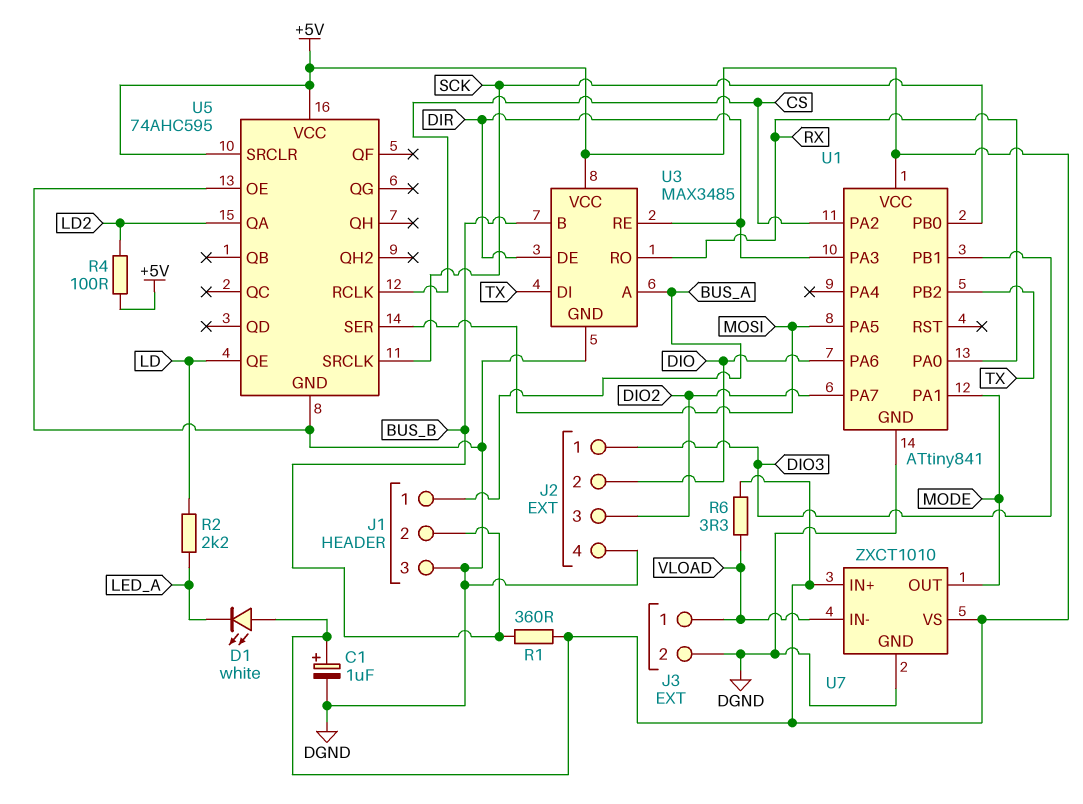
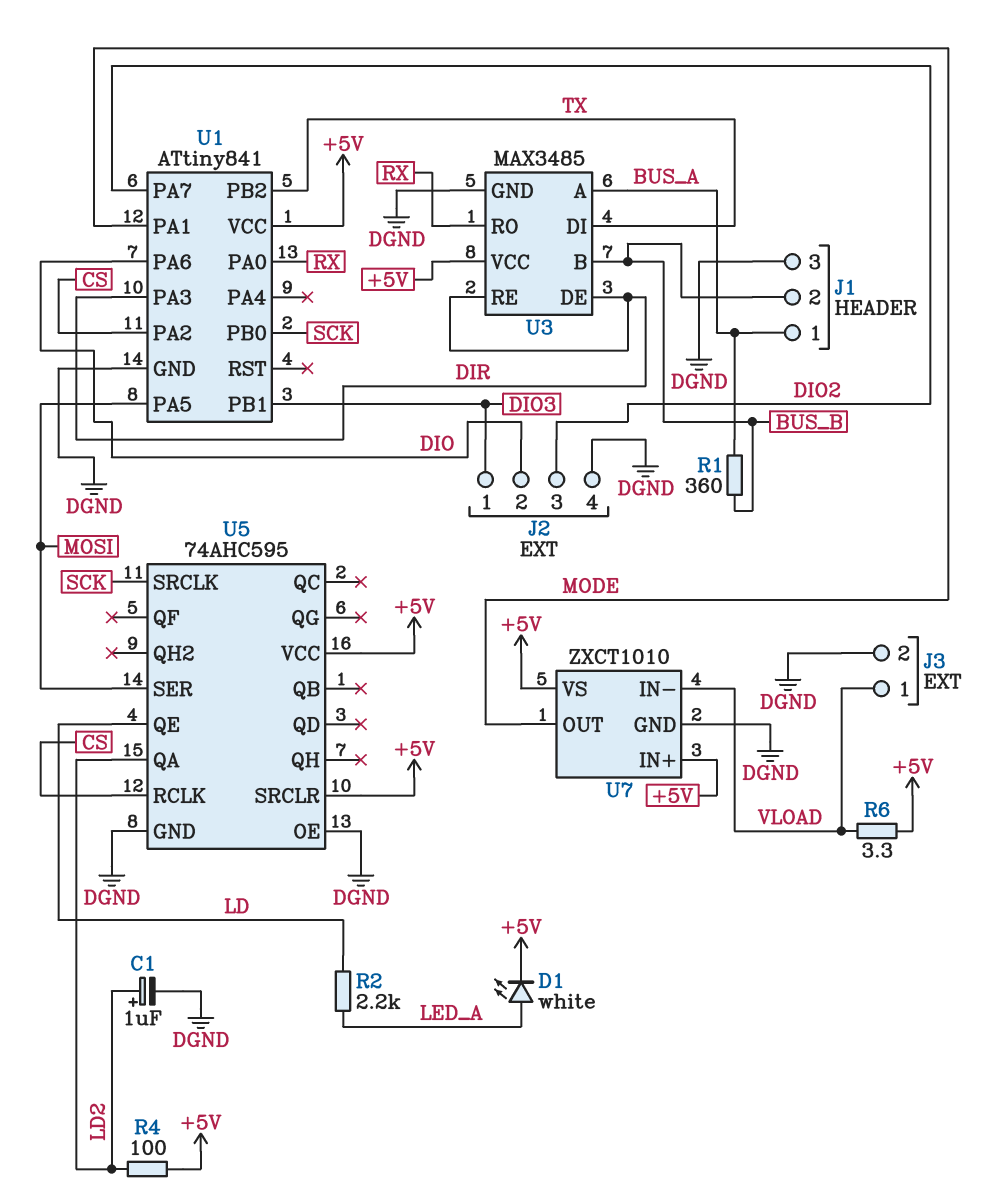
C1: 1uF (plus +5V, minus DGND) -> 1uF (plus LD2, minus DGND)
D1: LED white (A +5V, K LED_A) -> LED white (A LED_A, K +5V)
R1: 360 (+5V, BUS_B) -> 360 (BUS_A, BUS_B)

